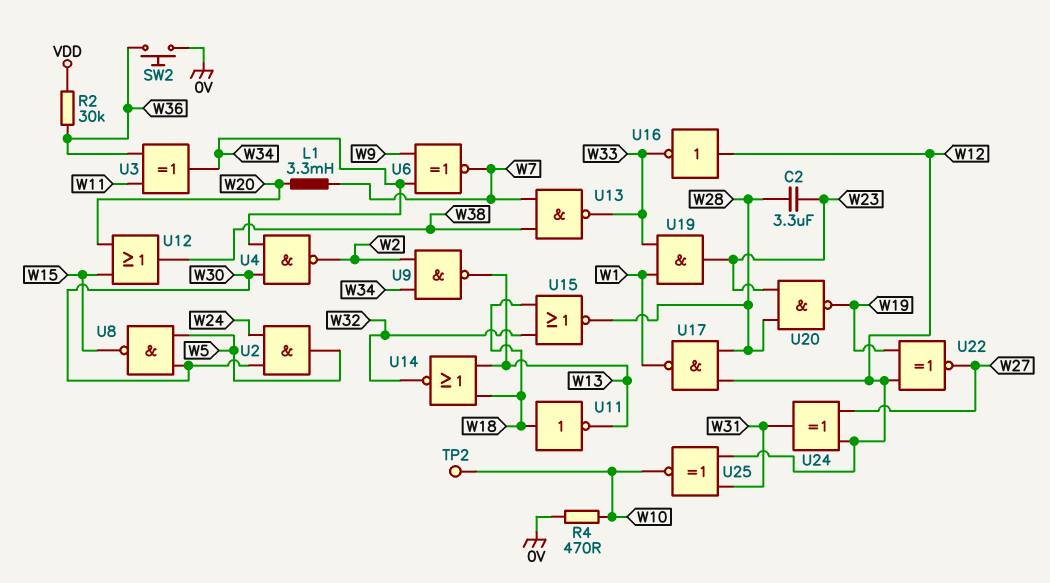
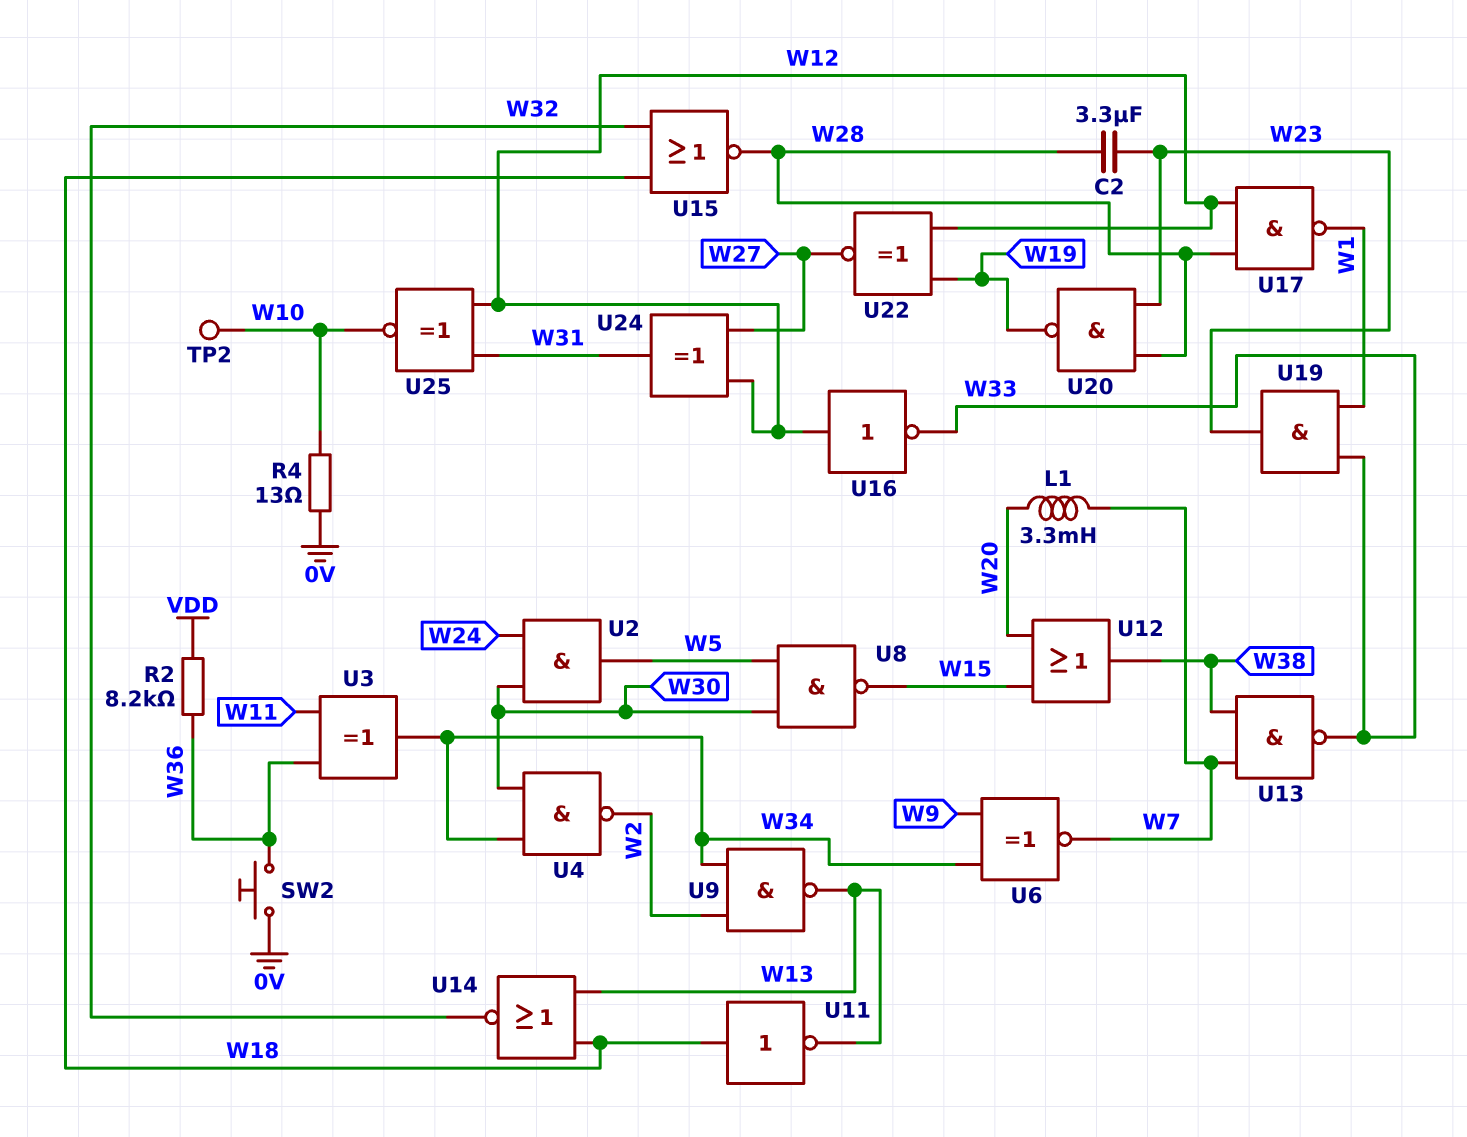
R2: 30k (VDD, W36) -> 8.2k (VDD, W36)
R4: 470 (0V, W10) -> 13 (0V, W10)

